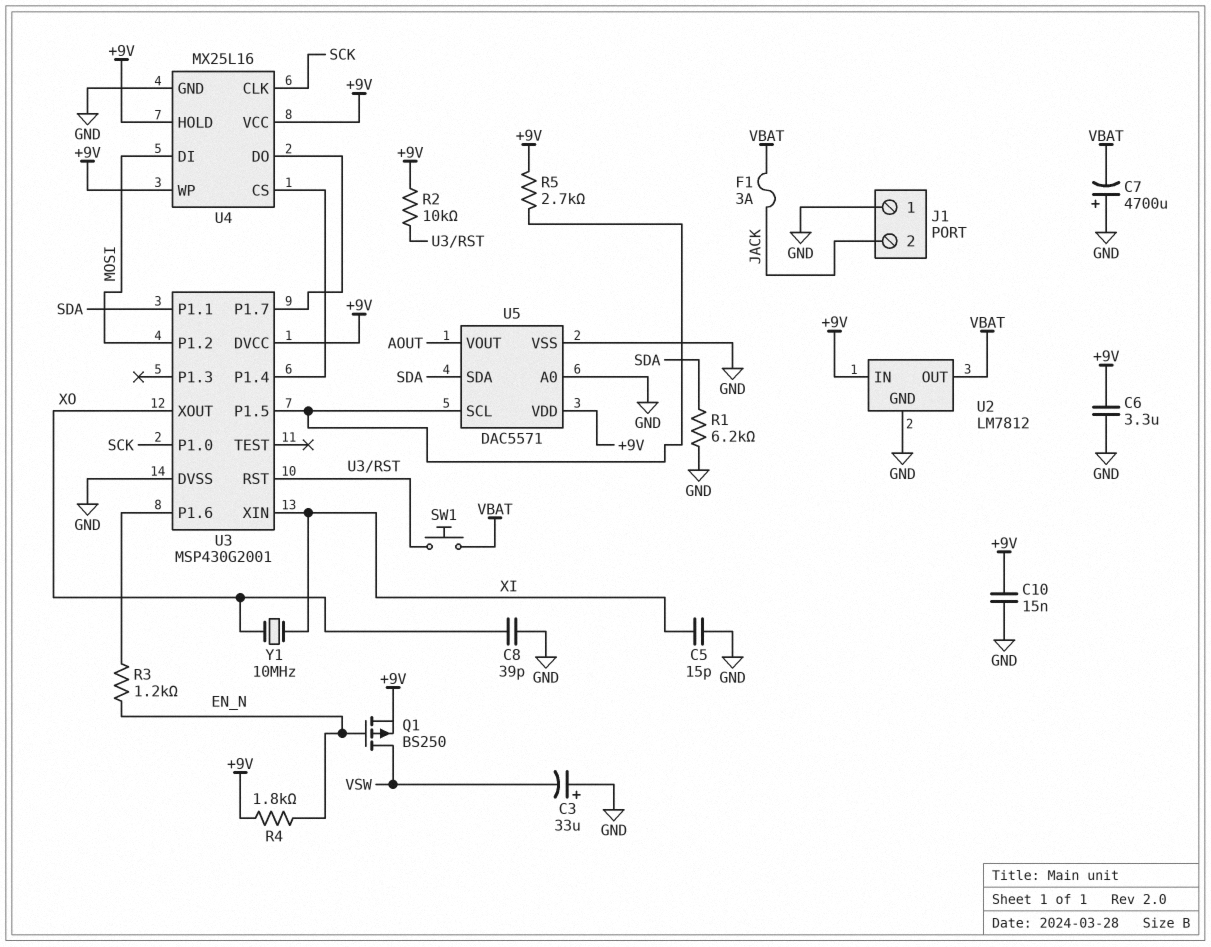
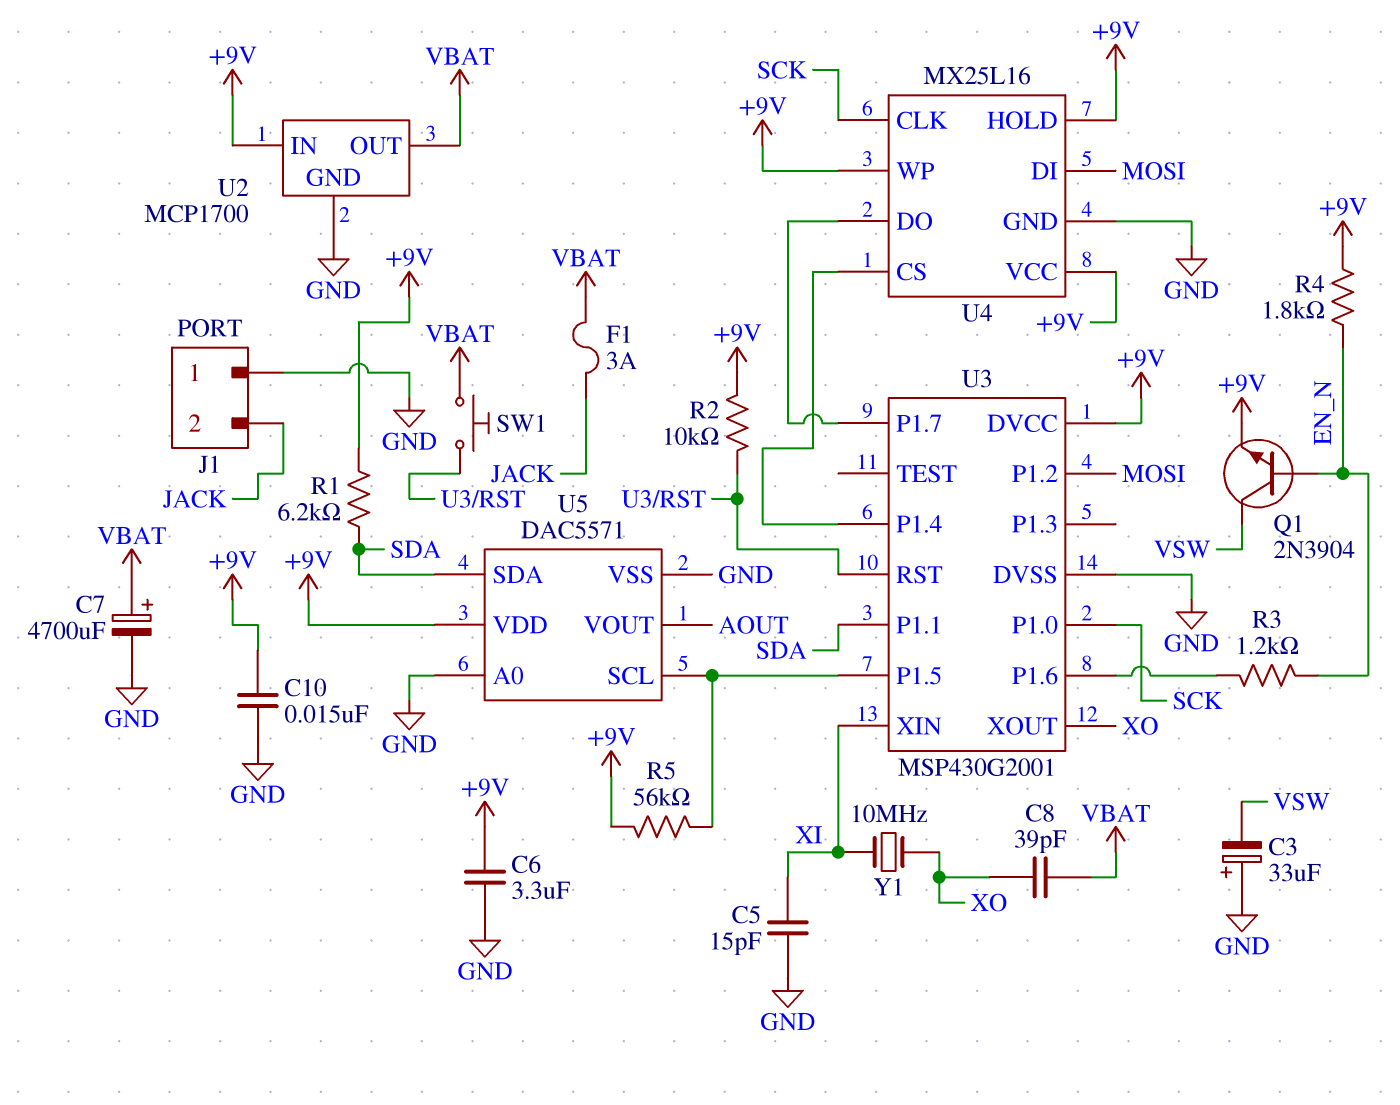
C7: 4700uF (plus GND, minus VBAT) -> 4700uF (plus VBAT, minus GND)
C8: 39pF (GND, XO) -> 39pF (VBAT, XO)
Q1: PMOS BS250 (G EN_N, D VSW, S +9V) -> NPN 2N3904 (B EN_N, C VSW, E +9V)
R1: 6.2k (GND, SDA) -> 6.2k (+9V, SDA)
R5: 2.7k (+9V, U3/P1.5) -> 56k (+9V, U3/P1.5)
U2: LM7812 -> MCP1700

